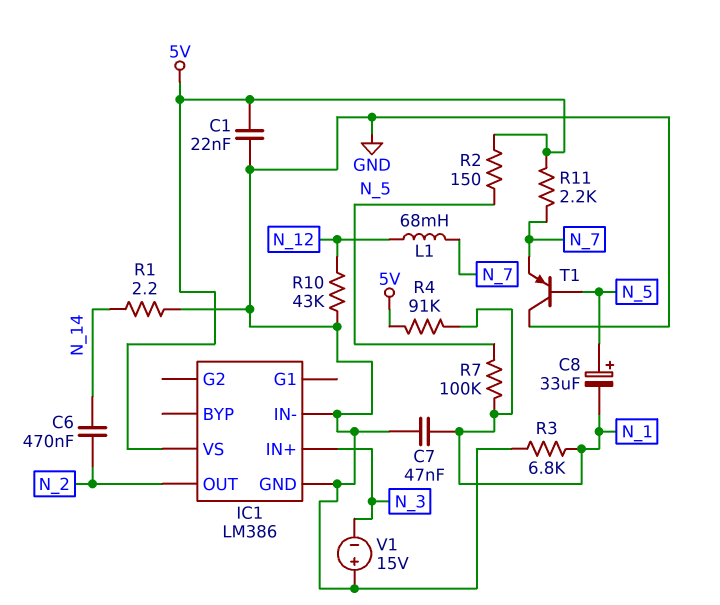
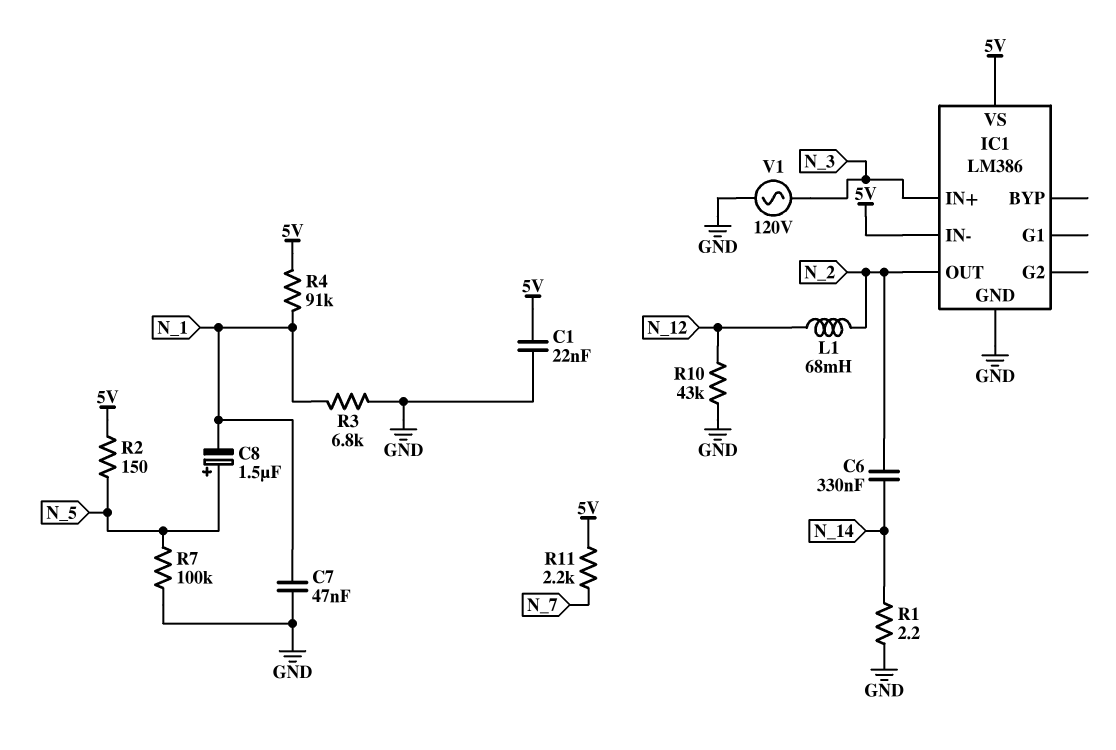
C6: 470nF (N_2, N_14) -> 330nF (N_2, N_14)
C8: 33uF (plus N_5, minus N_1) -> 1.5uF (plus N_5, minus N_1)
IC1 pin IN-: GND -> 5V
L1: 68mH (N_7, N_12) -> 68mH (N_2, N_12)
R7: 100k (N_1, N_5) -> 100k (GND, N_5)
T1: PNP (B N_5, C GND, E N_7) -> none
V1: 15V (plus GND, minus N_3) -> AC 120V (GND, N_3)

